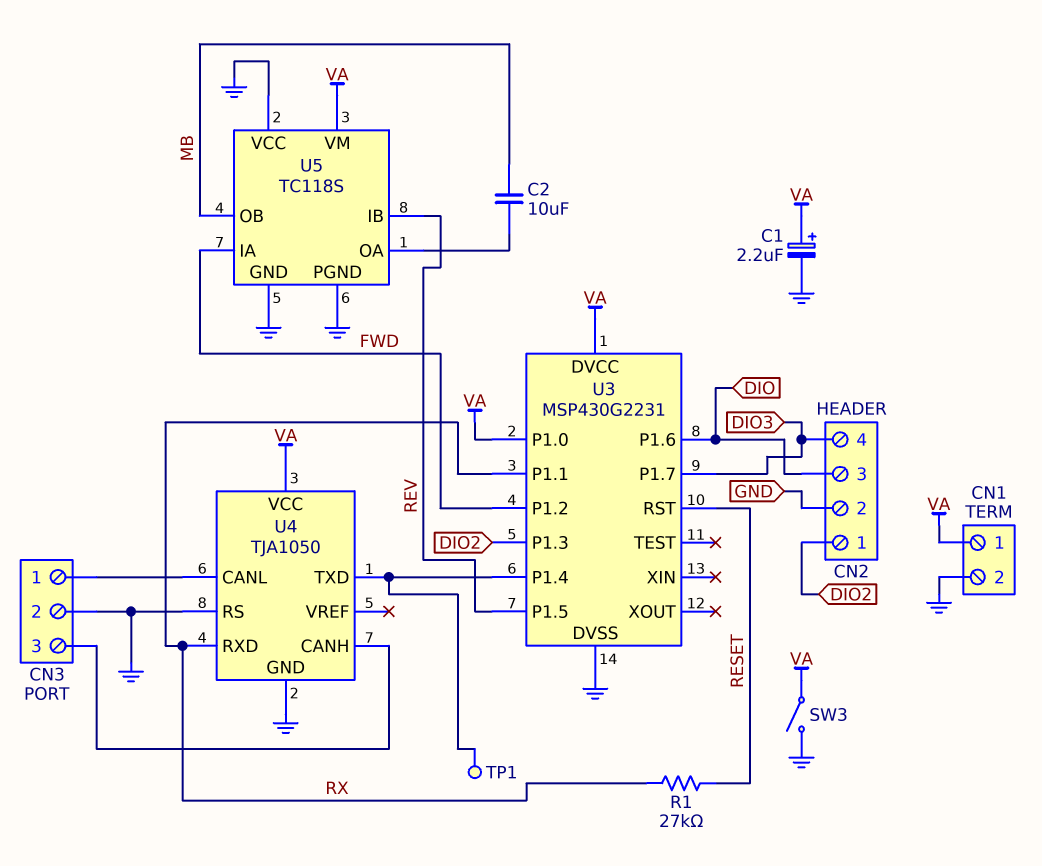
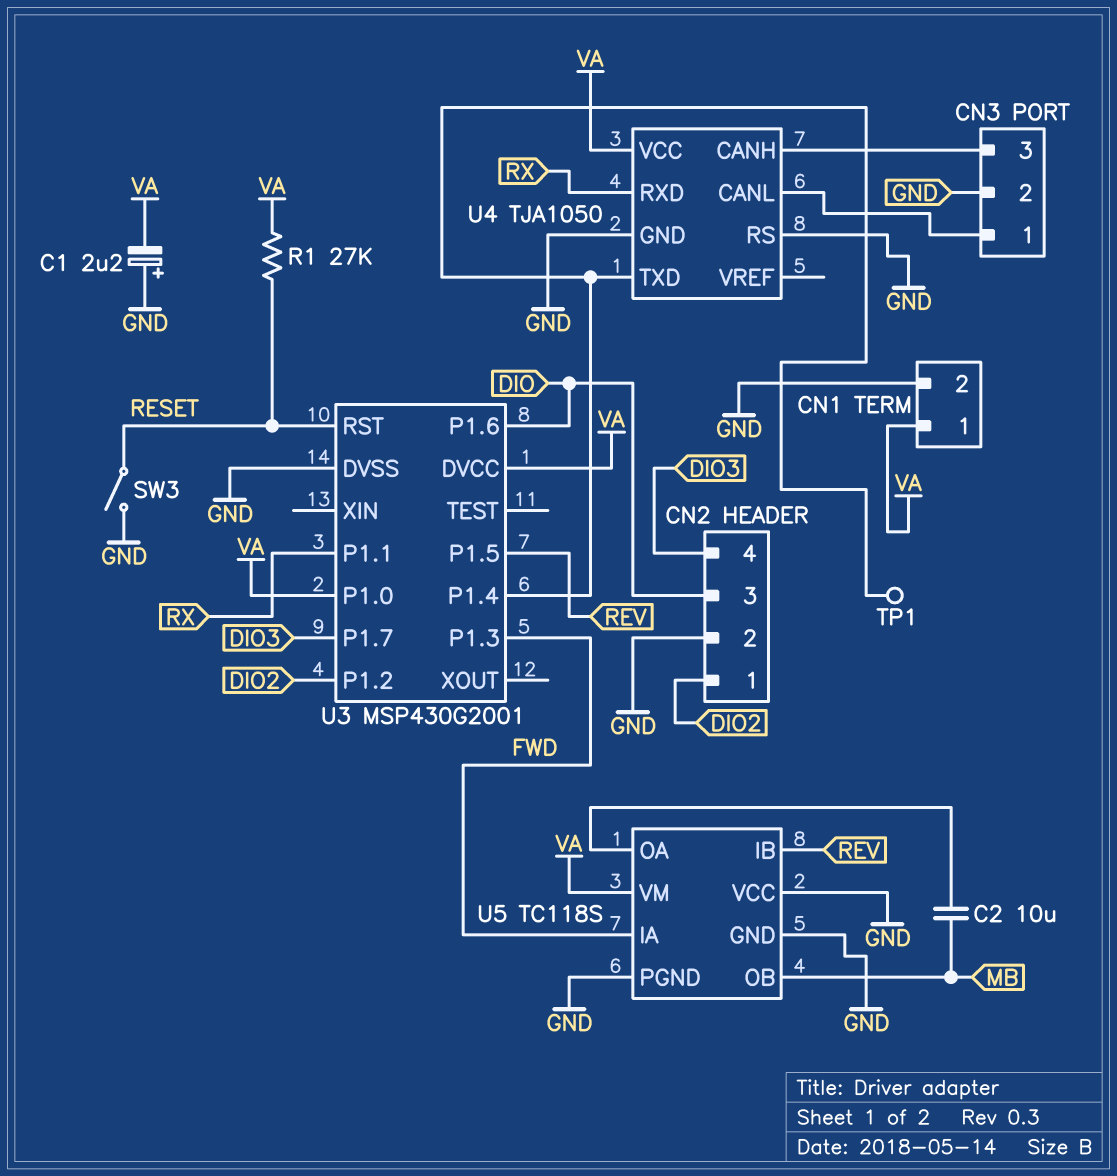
C1: 2.2uF (plus VA, minus GND) -> 2.2uF (plus GND, minus VA)
R1: 27k (RESET, RX) -> 27k (RESET, VA)
SW3: switch (GND, VA) -> switch (GND, RESET)
U3: MSP430G2231 -> MSP430G2001
U3 pin P1.2: FWD -> DIO2
U3 pin P1.3: DIO2 -> FWD

